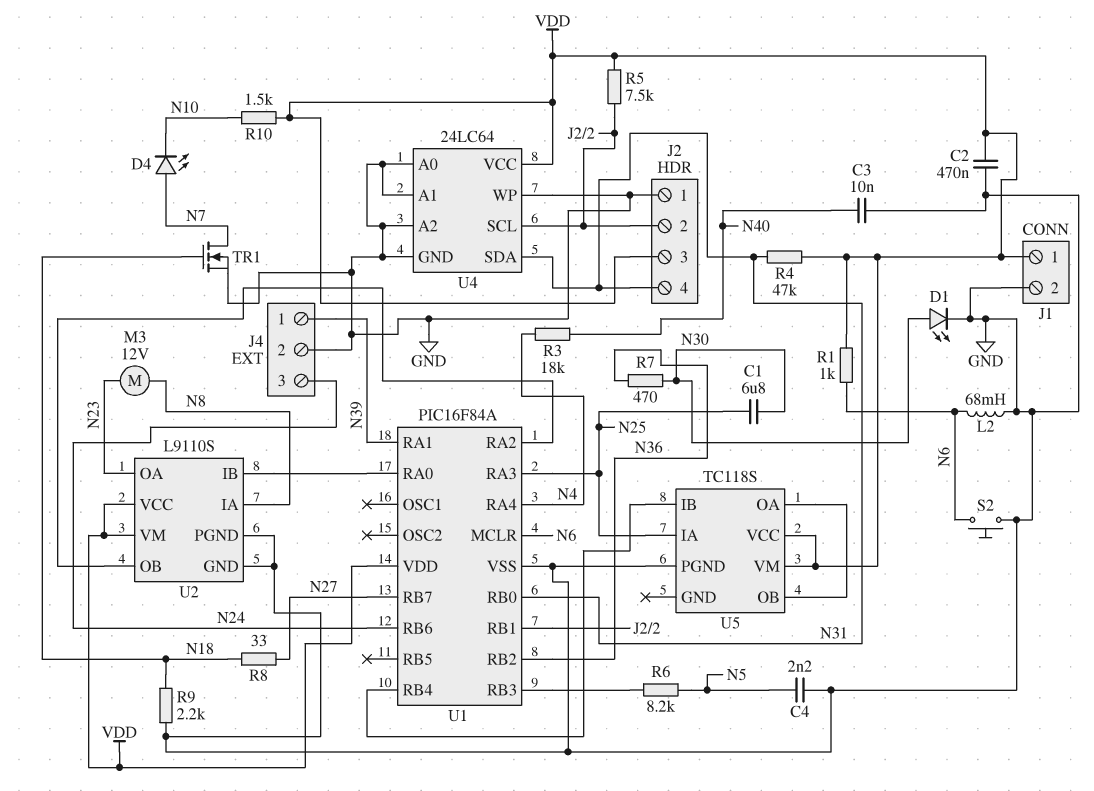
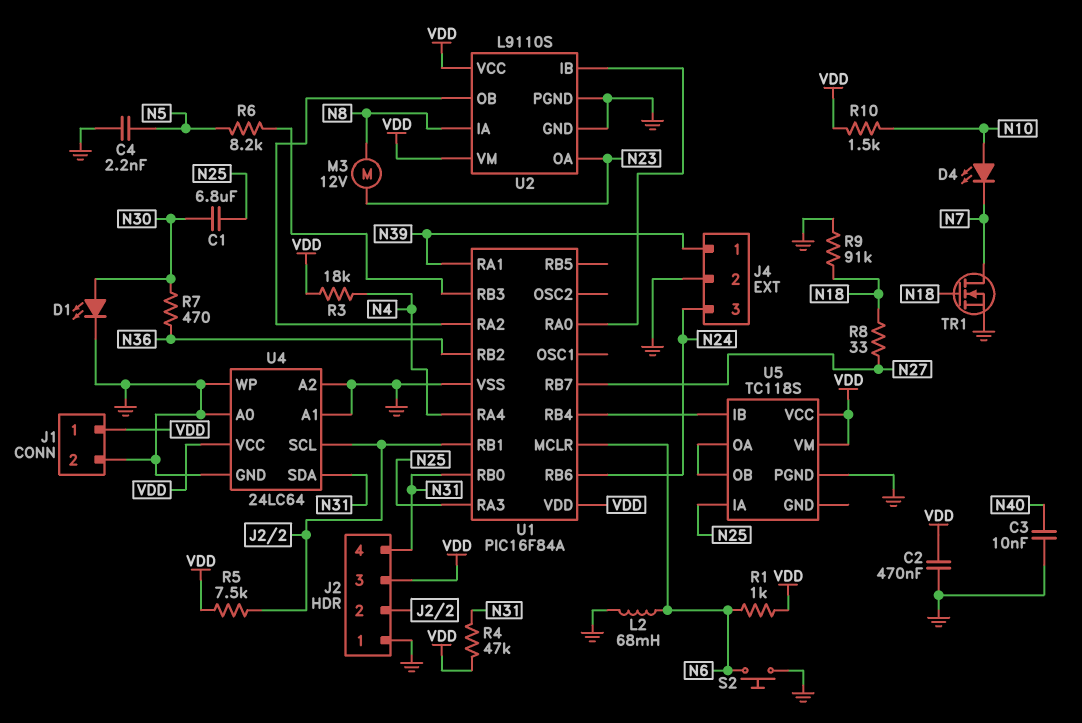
D4: LED (A N7, K N10) -> LED (A N10, K N7)
R3: 18k (N4, N40) -> 18k (N4, VDD)
R9: 2.2k (GND, N18) -> 91k (GND, N18)

